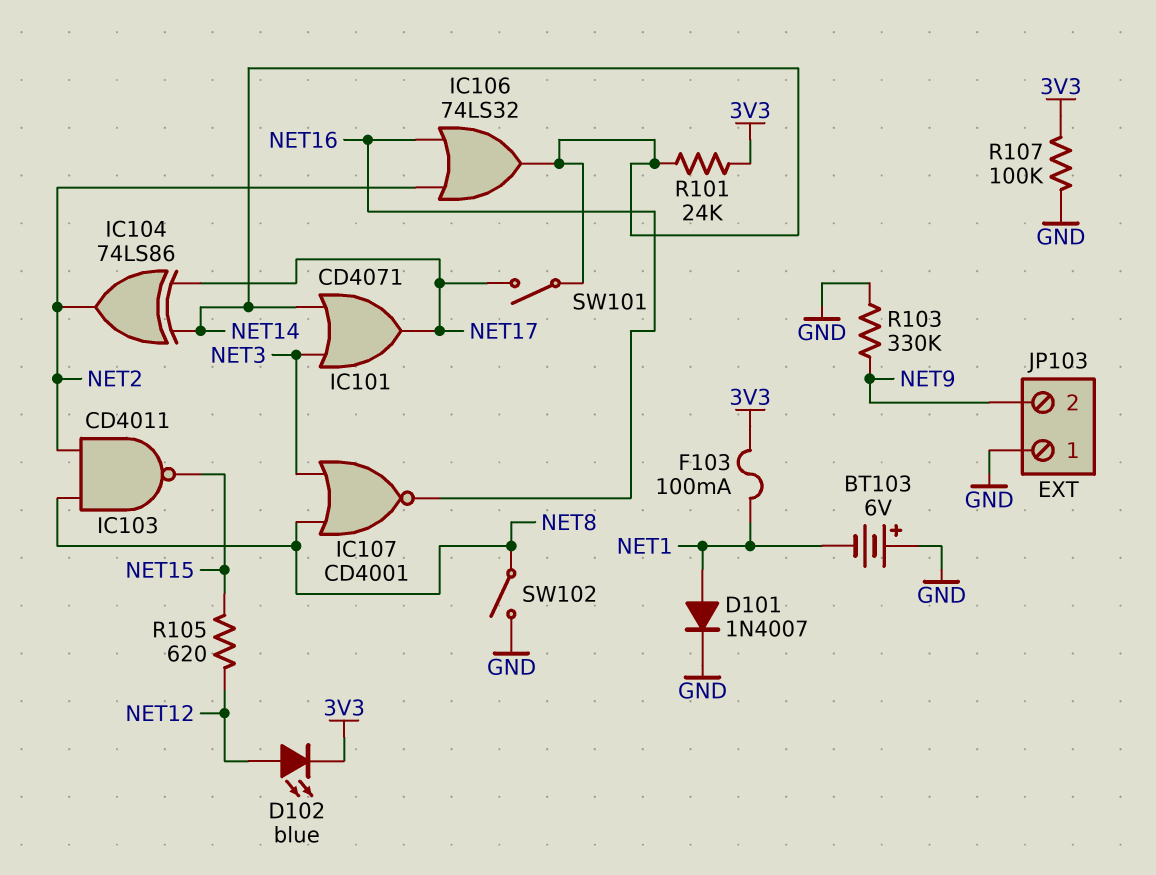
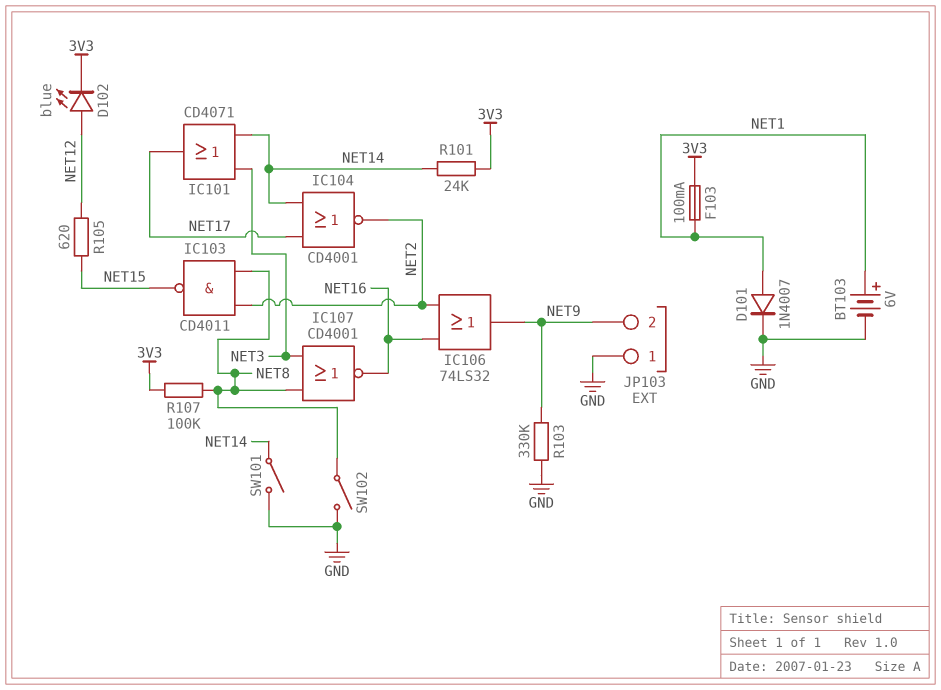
BT103: 6V (plus GND, minus NET1) -> 6V (plus NET1, minus GND)
IC104: XOR 74LS86 (in NET14, in NET17, out NET2) -> NOR CD4001 (in NET14, in NET17, out NET2)
IC106: OR 74LS32 (in NET2, in NET16, out NET14) -> OR 74LS32 (in NET2, in NET16, out NET9)
R107: 100k (3V3, GND) -> 100k (3V3, NET8)
SW101: switch (NET14, NET17) -> switch (GND, NET14)

